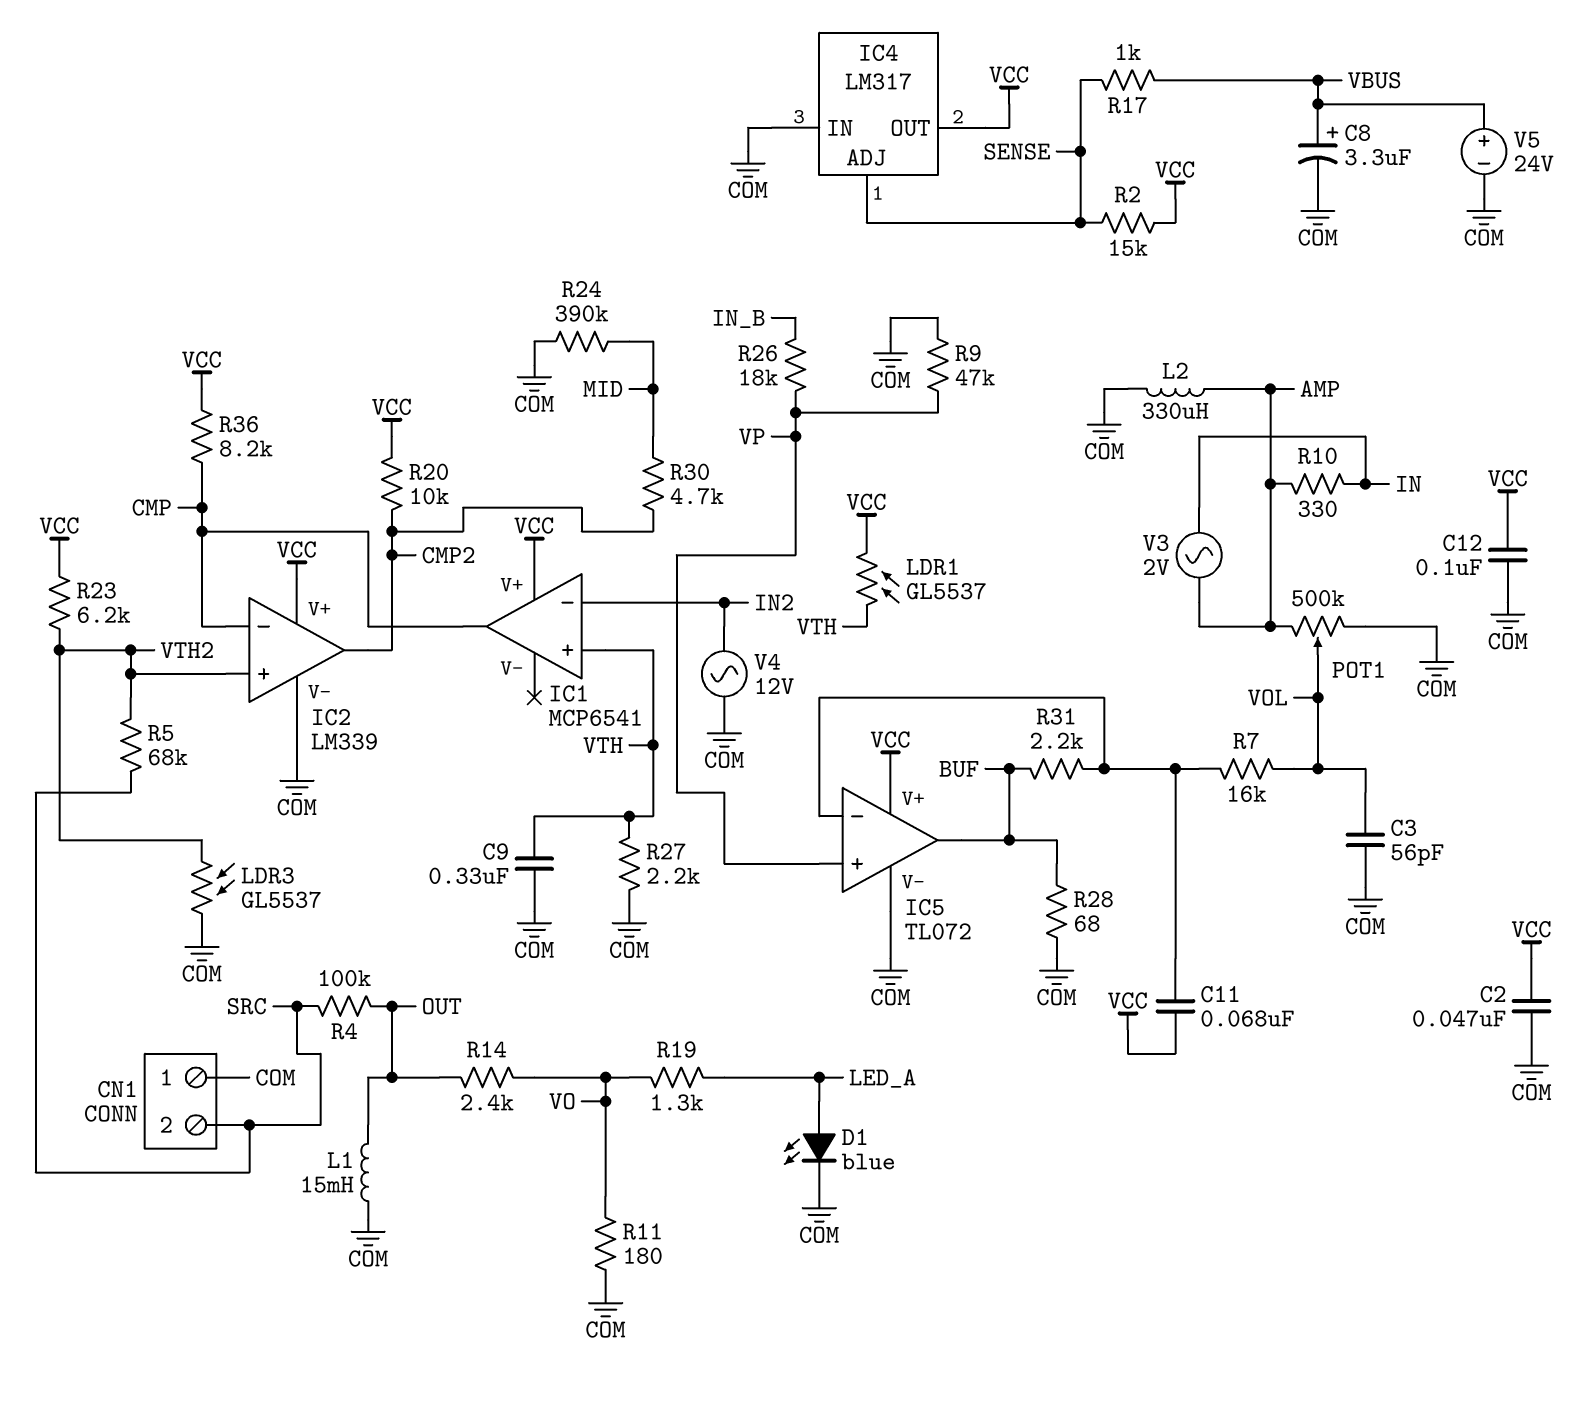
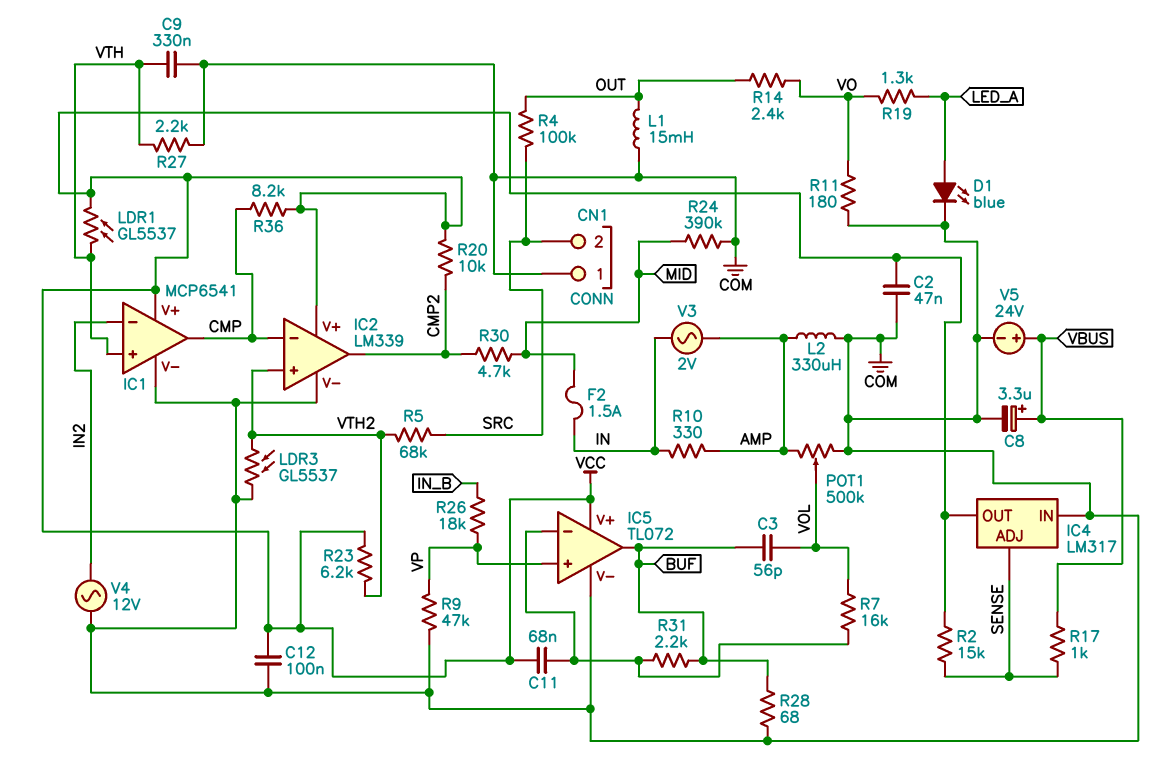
C3: 56pF (COM, VOL) -> 56pF (BUF, VOL)
F2: none -> 1.5A (IN, MID)
IC1 pin V-: none -> COM

